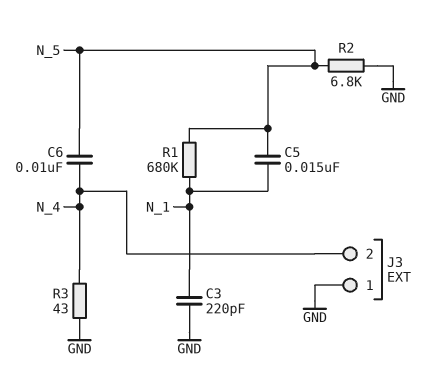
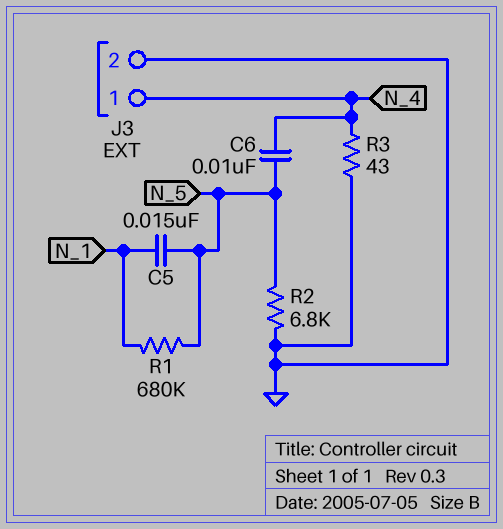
C3: 220pF (GND, N_1) -> none
J3 pin 1: GND -> N_4
J3 pin 2: N_4 -> GND

